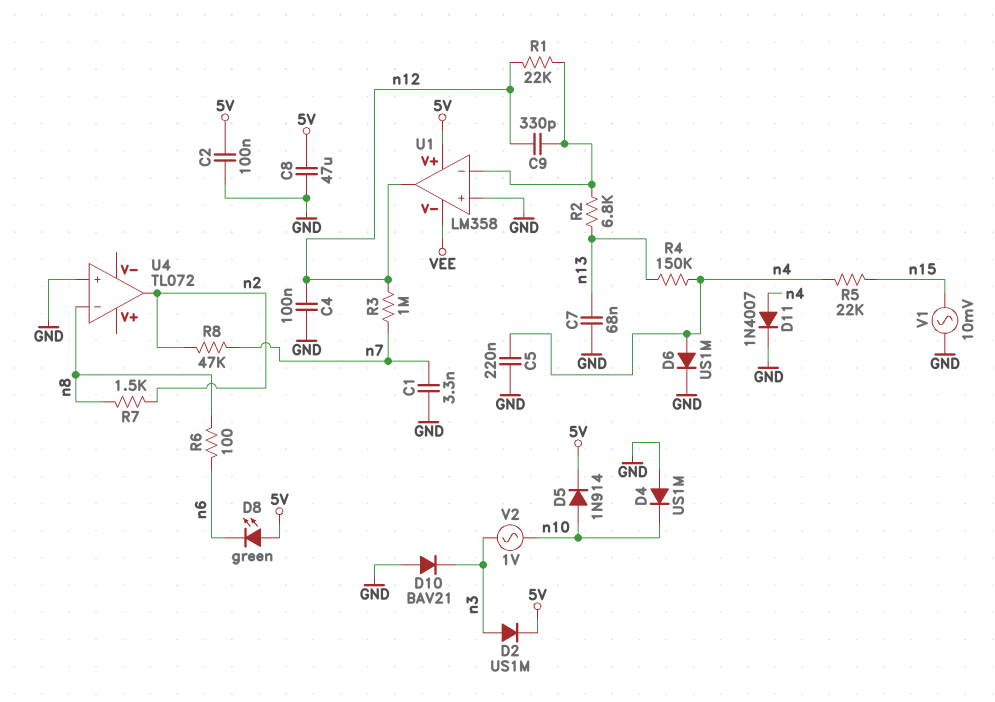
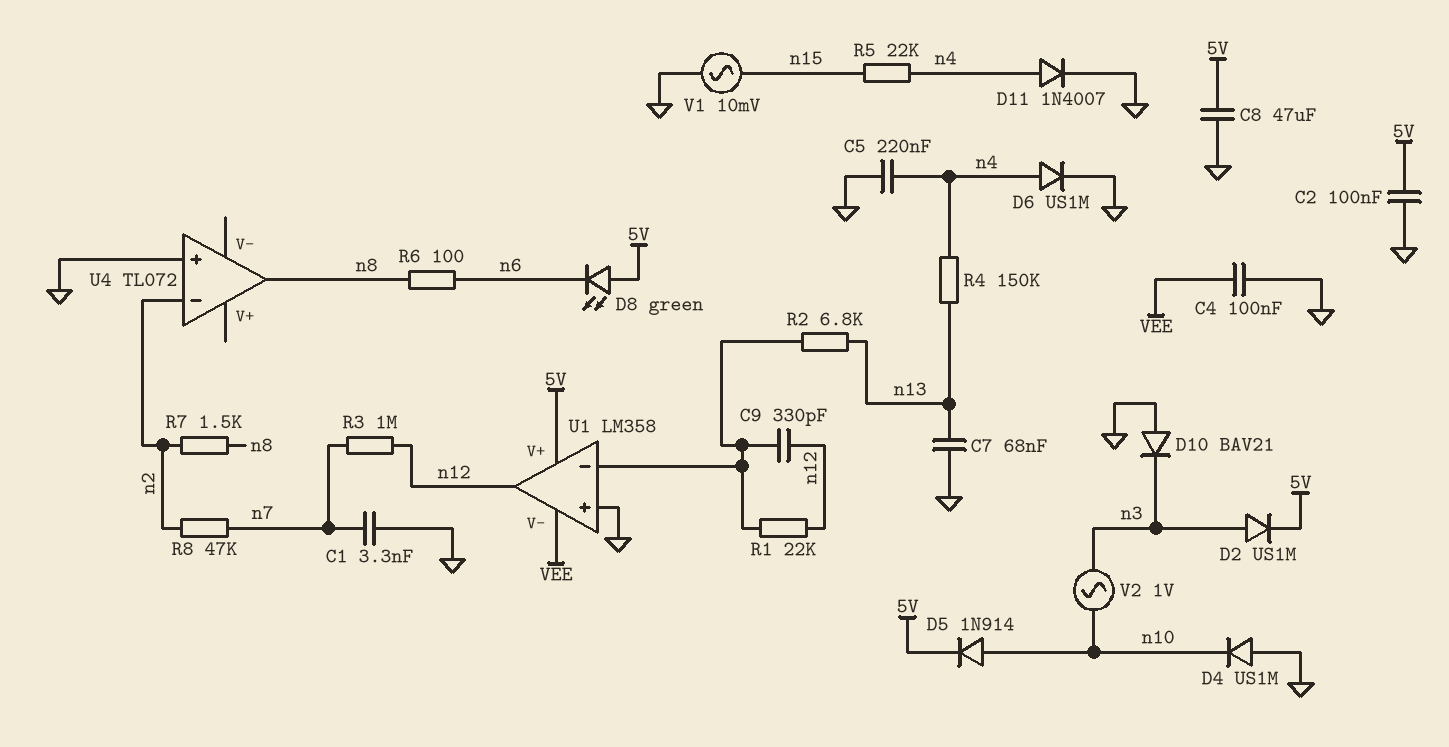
C4: 100nF (GND, n12) -> 100nF (GND, VEE)
U4 pin in-: n8 -> n2
U4 pin out: n2 -> n8

